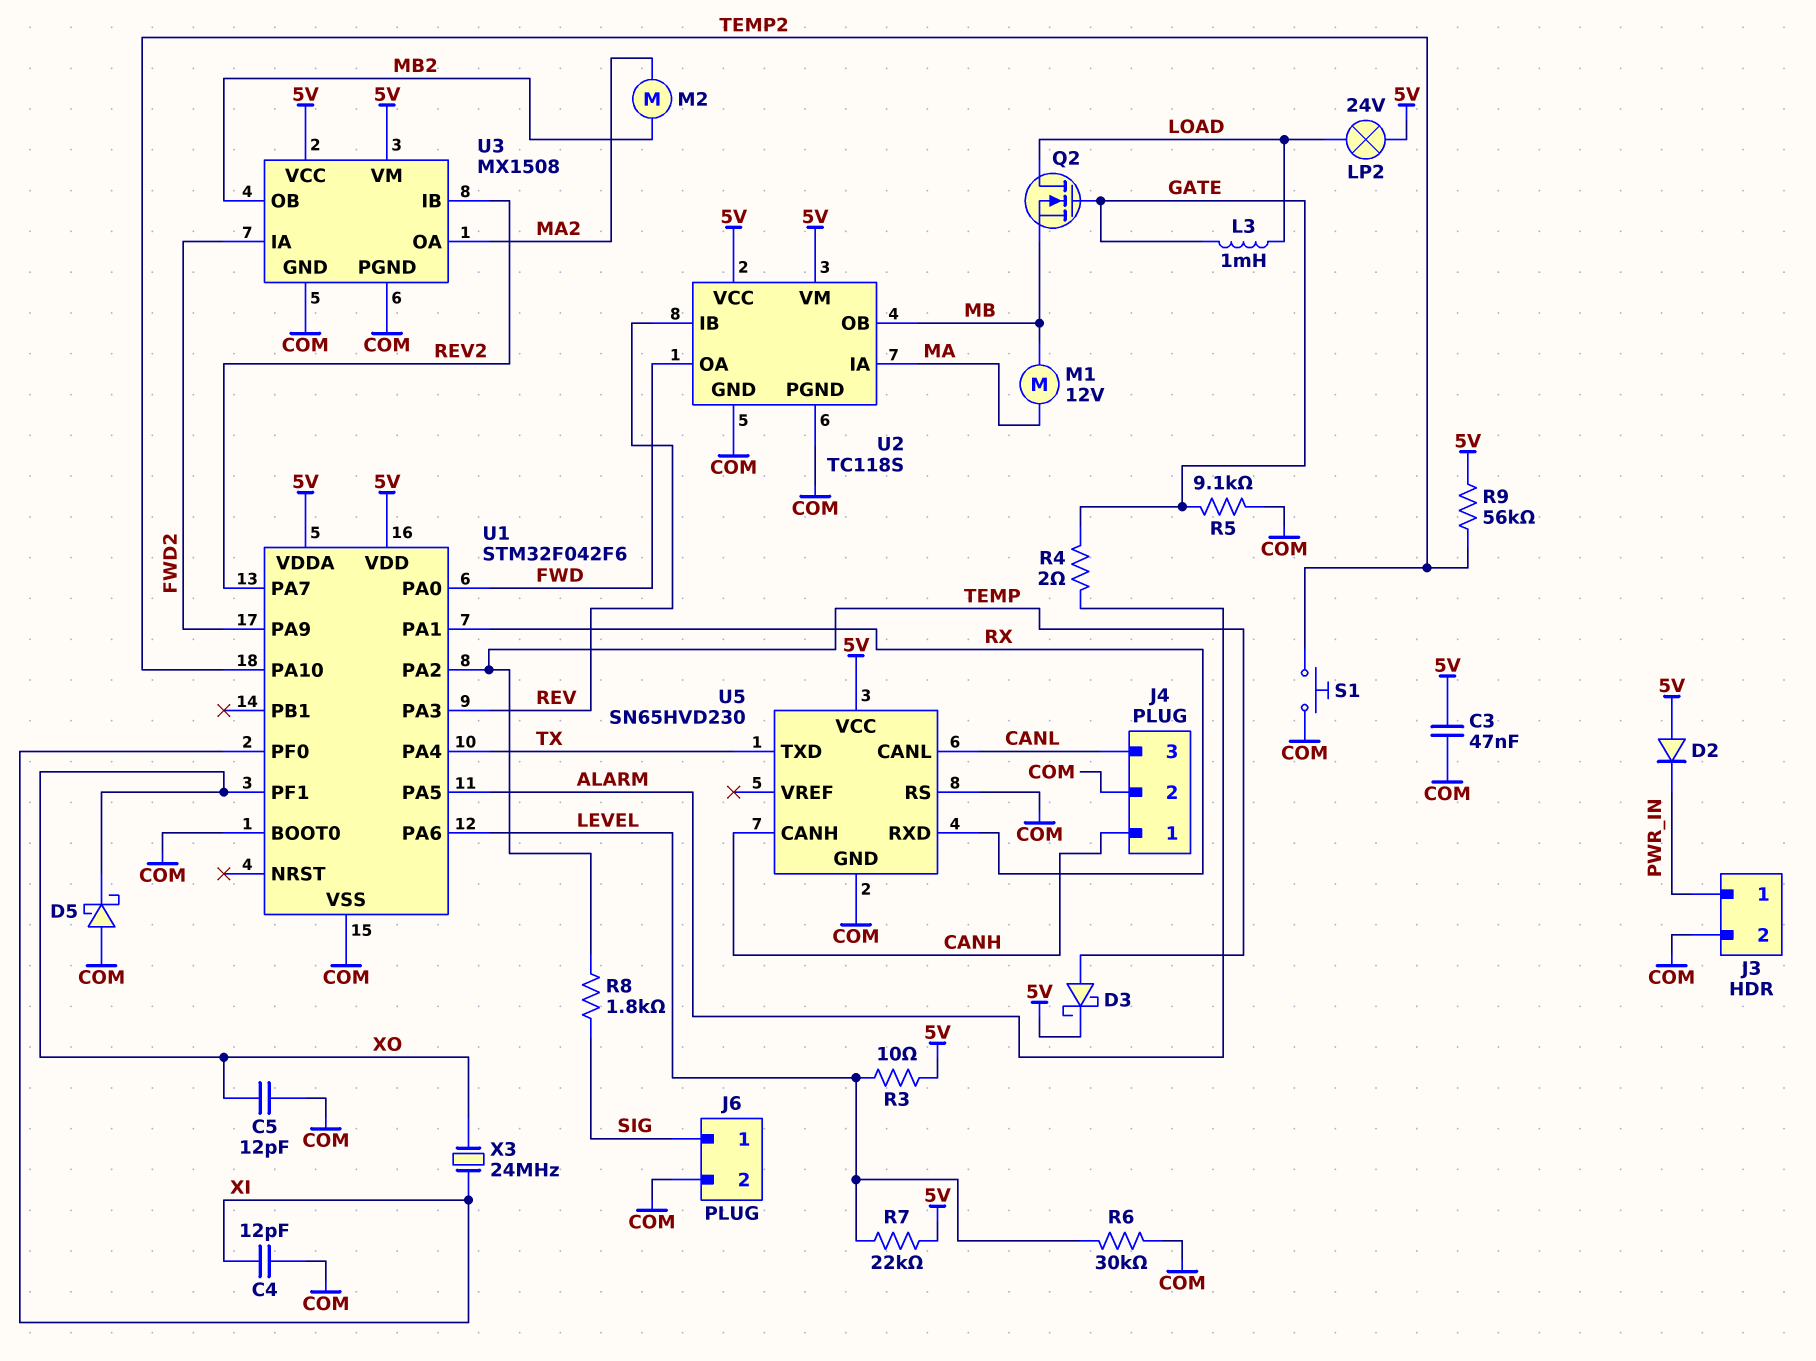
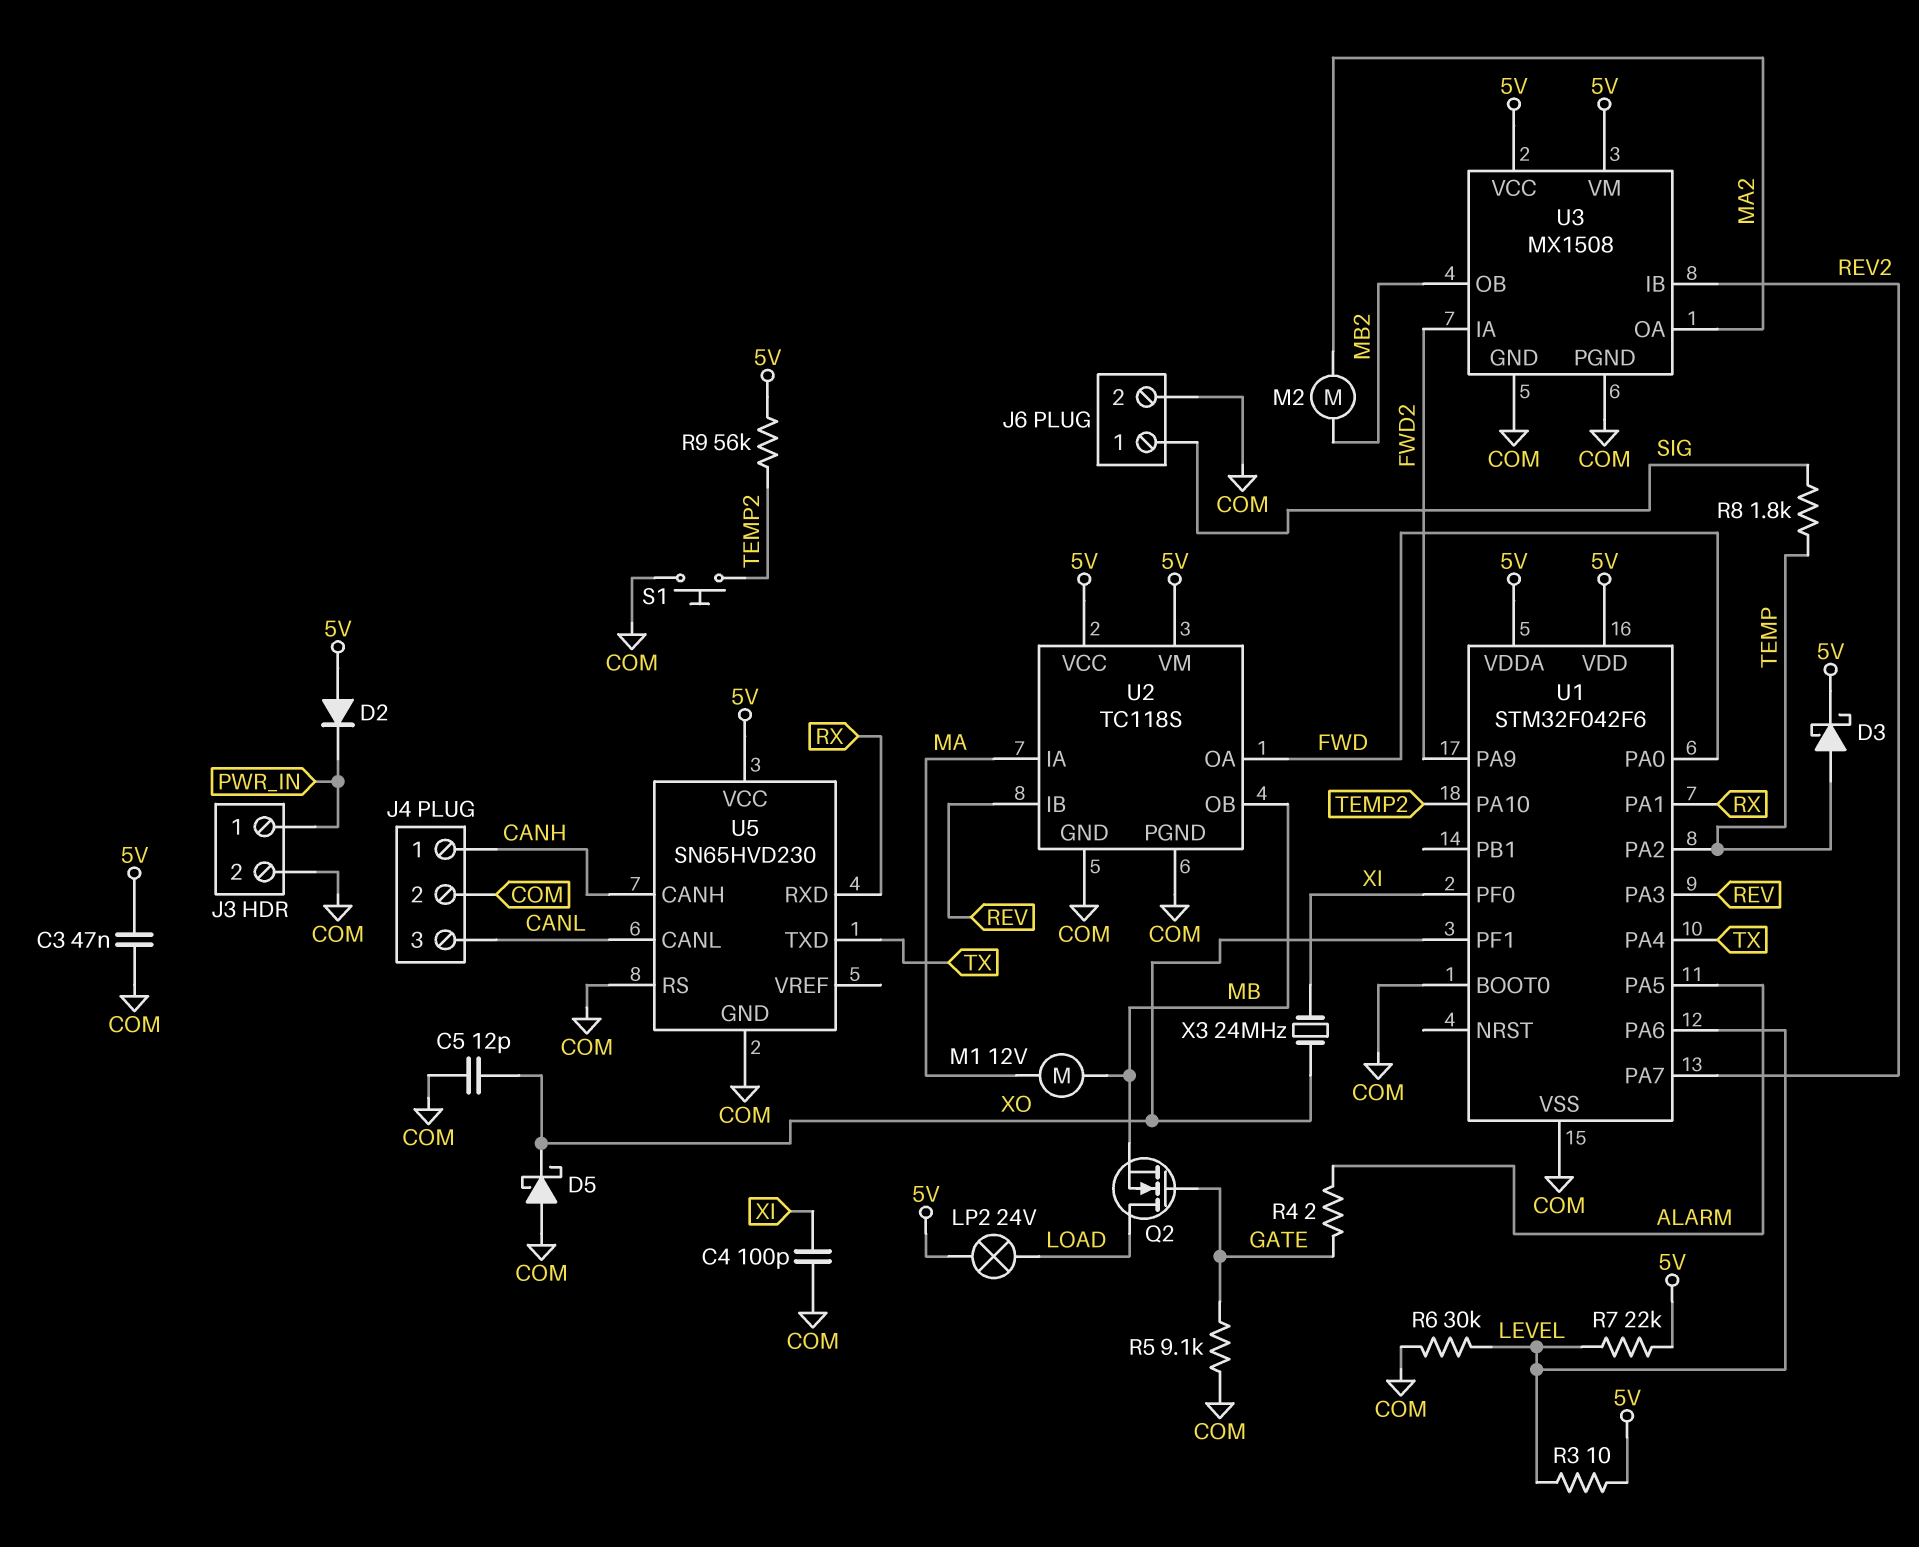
C4: 12pF (COM, XI) -> 100pF (COM, XI)
L3: 1mH (GATE, LOAD) -> none

